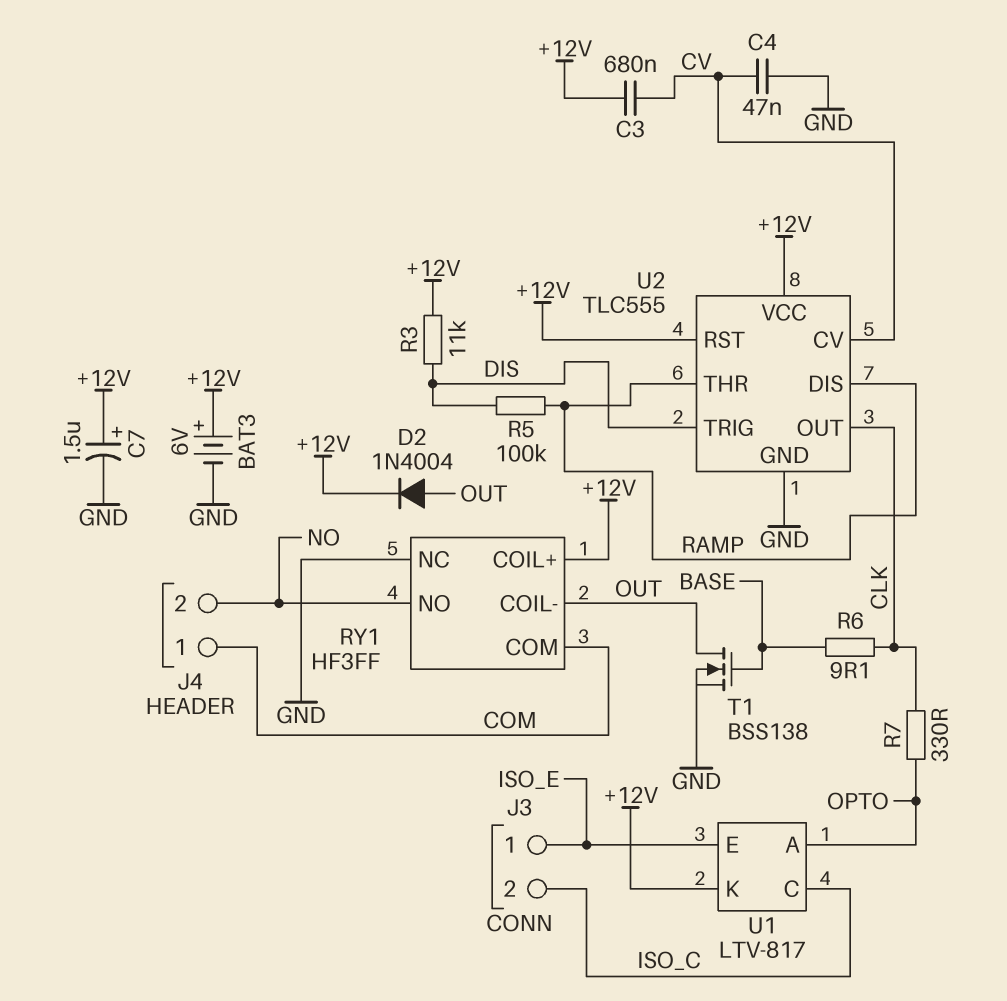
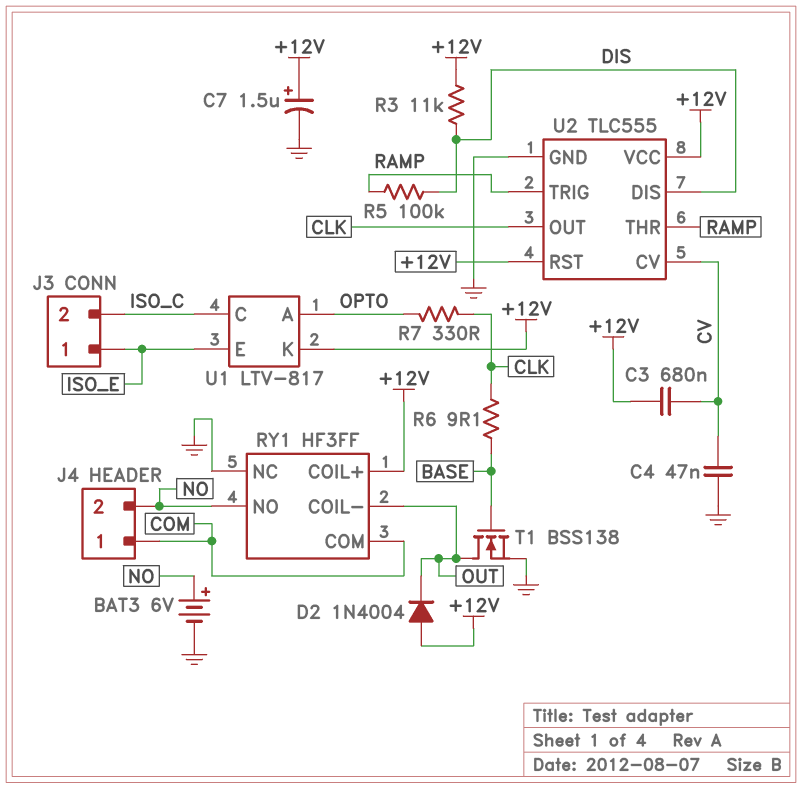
BAT3: 6V (plus +12V, minus GND) -> 6V (plus NO, minus GND)
D2: diode 1N4004 (A OUT, K +12V) -> diode 1N4004 (A +12V, K OUT)
U2 pin DIS: RAMP -> DIS
U2 pin TRIG: DIS -> RAMP

